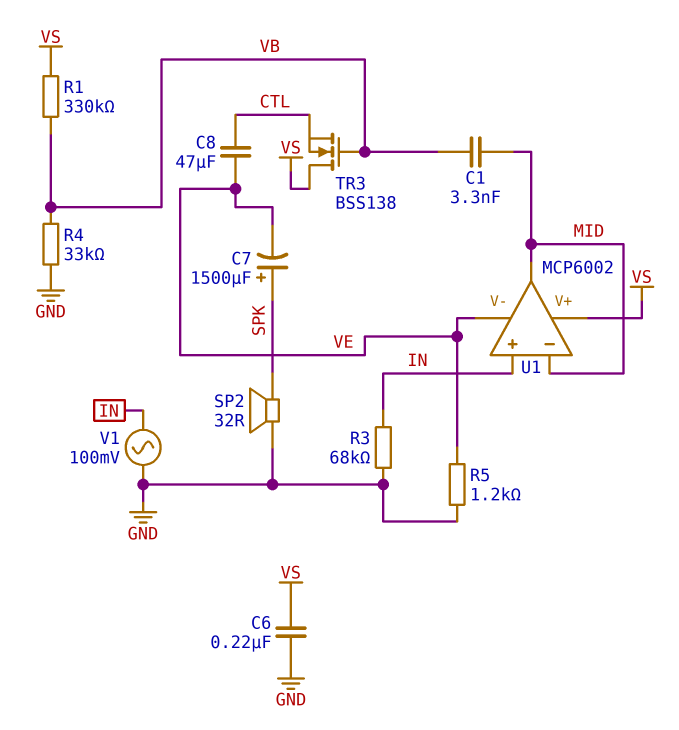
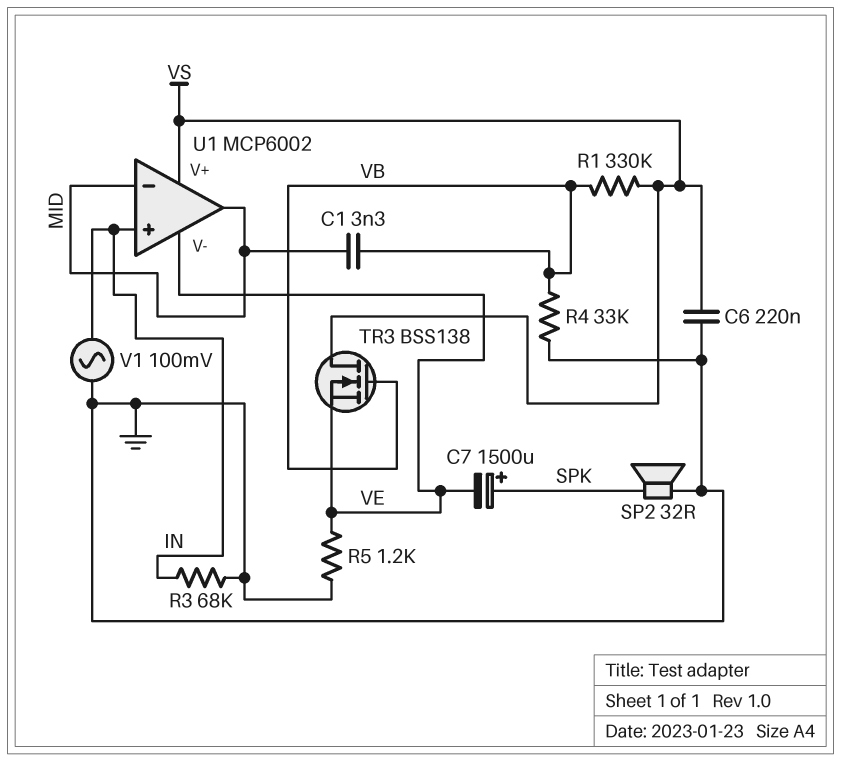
C8: 47uF (CTL, VE) -> none
TR3: NMOS BSS138 (G VB, D VS, S CTL) -> NMOS BSS138 (G VB, D VS, S VE)

